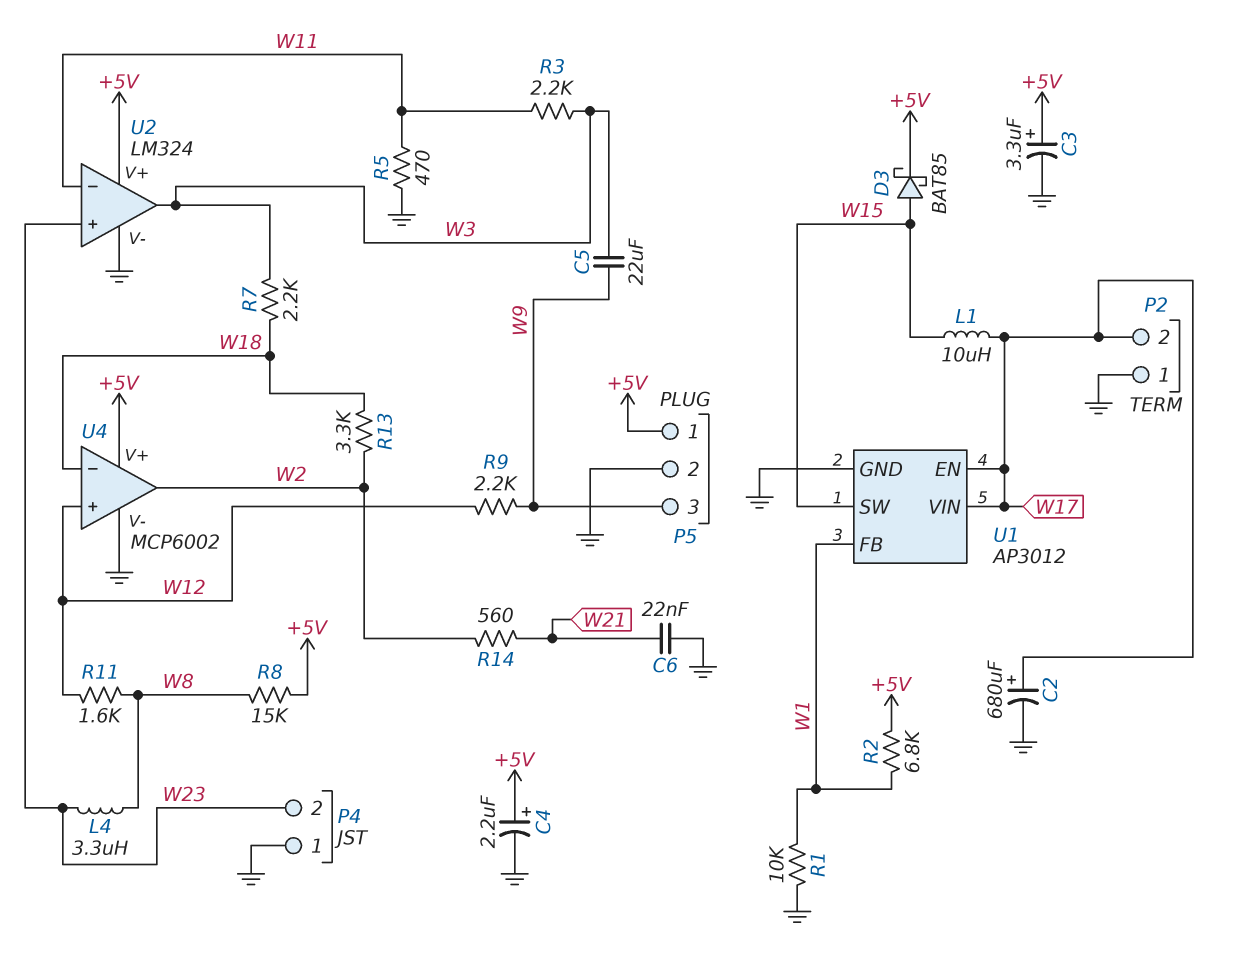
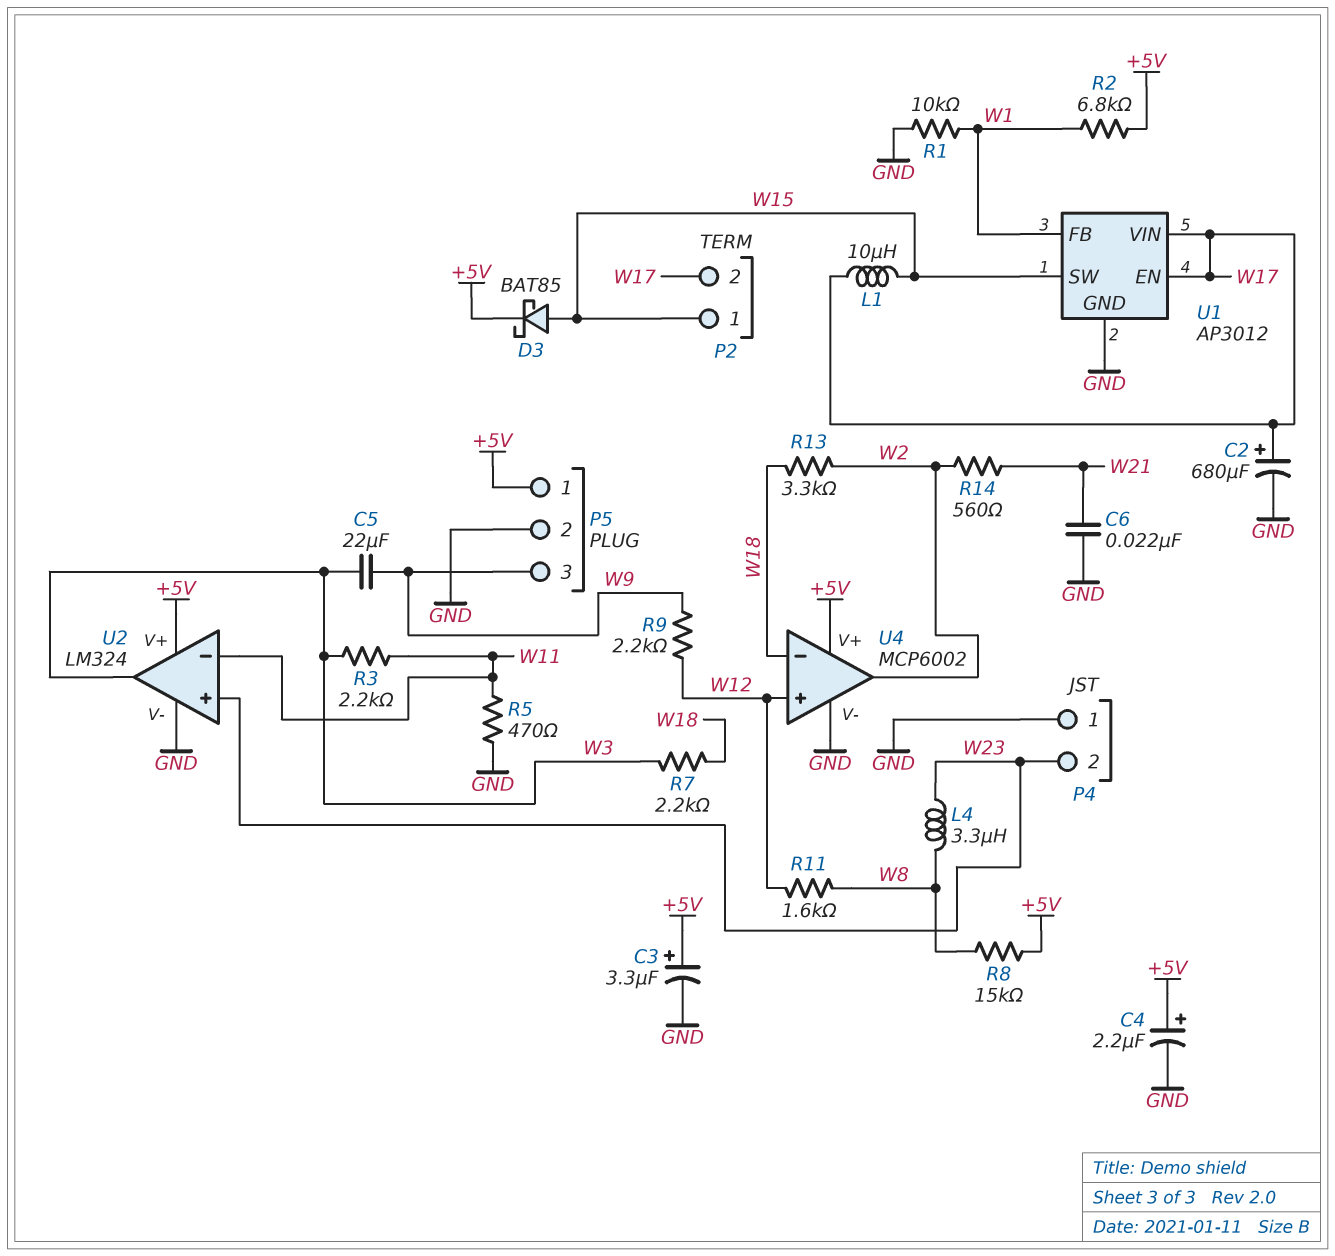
P2 pin 1: GND -> W15

